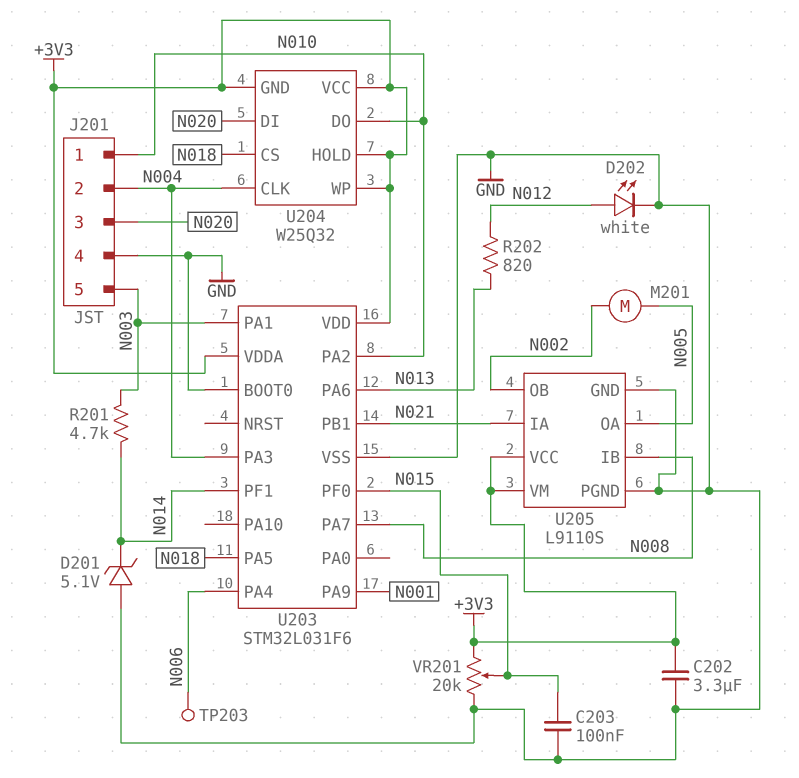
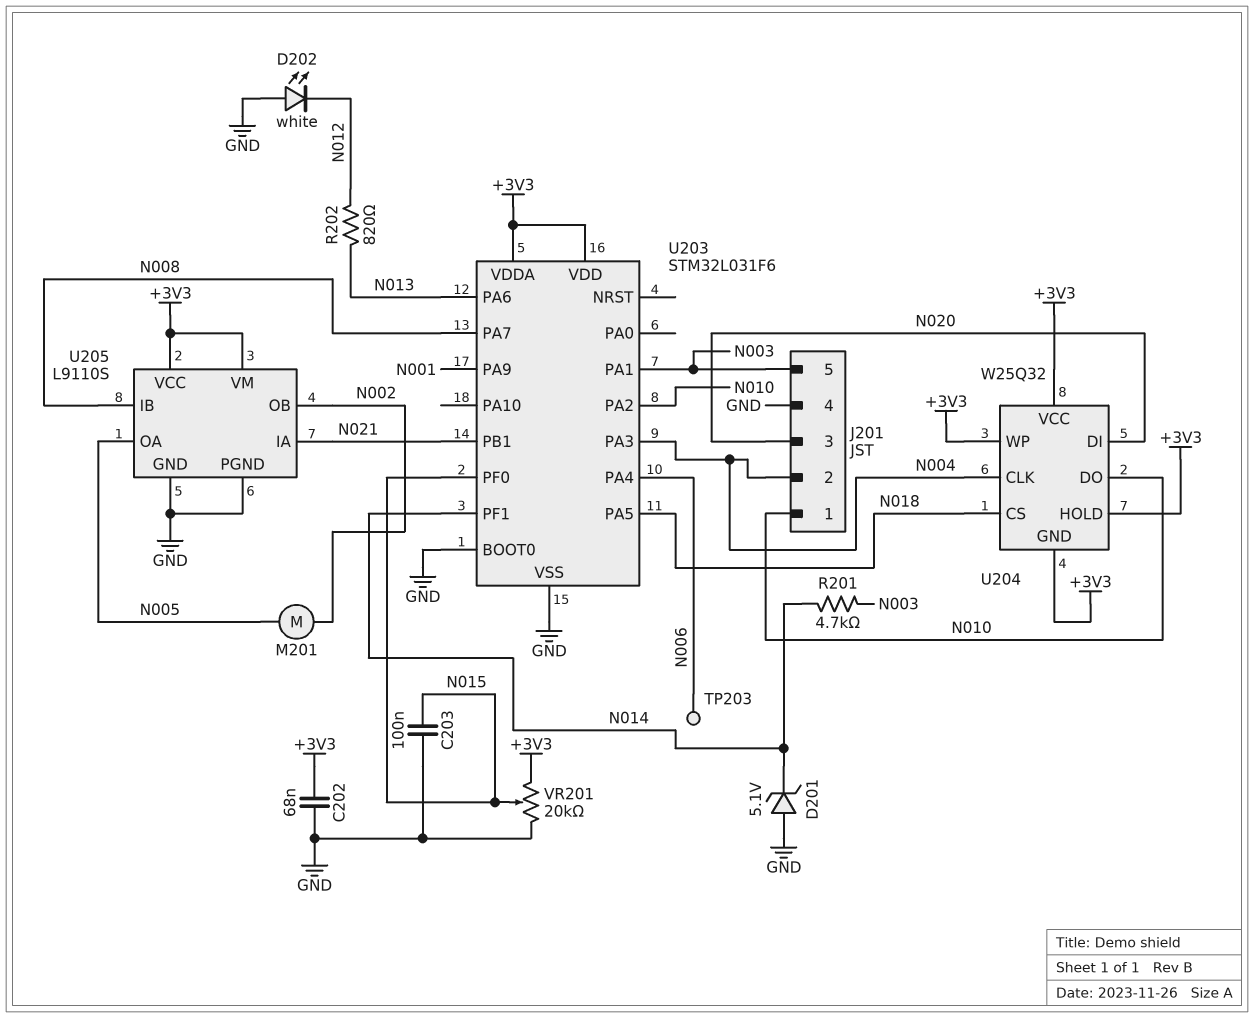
C202: 3.3uF (+3V3, GND) -> 68nF (+3V3, GND)
D202: LED white (A N012, K GND) -> LED white (A GND, K N012)

